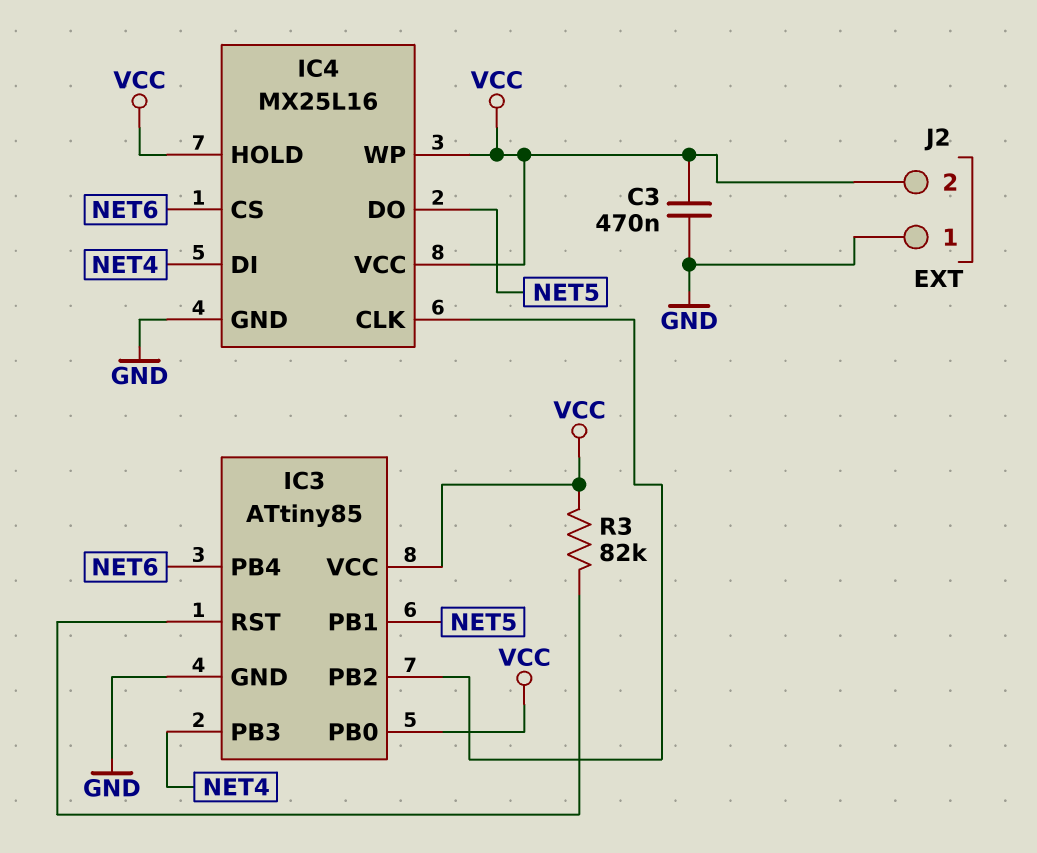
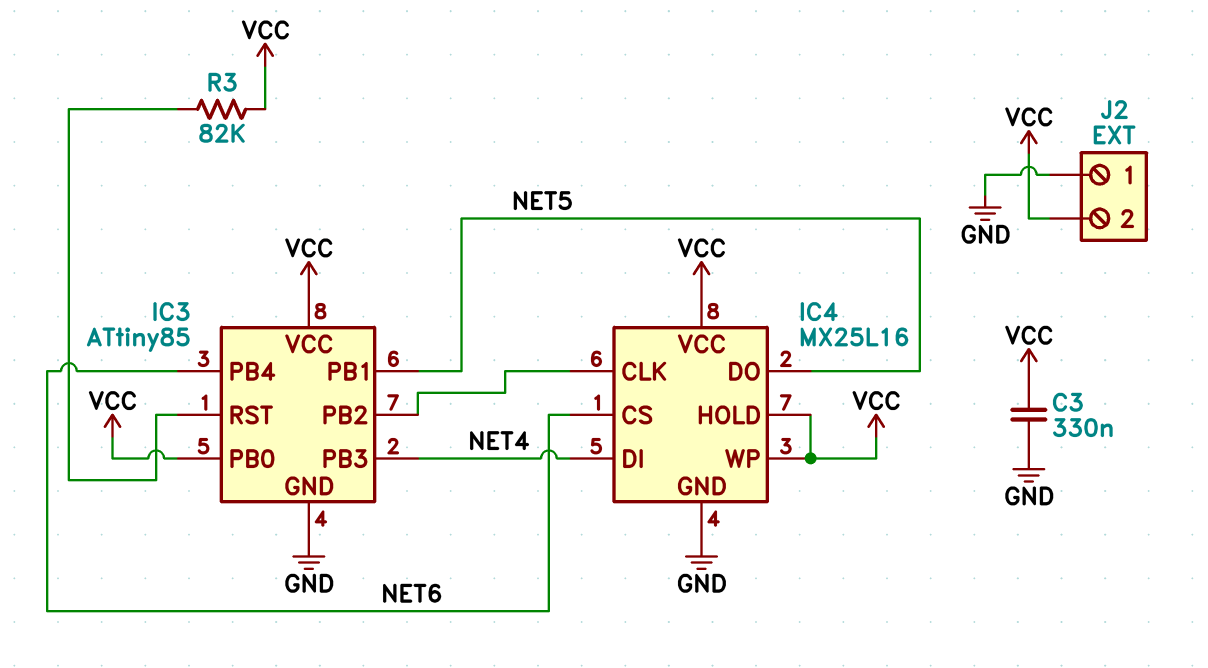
C3: 470nF (GND, VCC) -> 330nF (GND, VCC)

